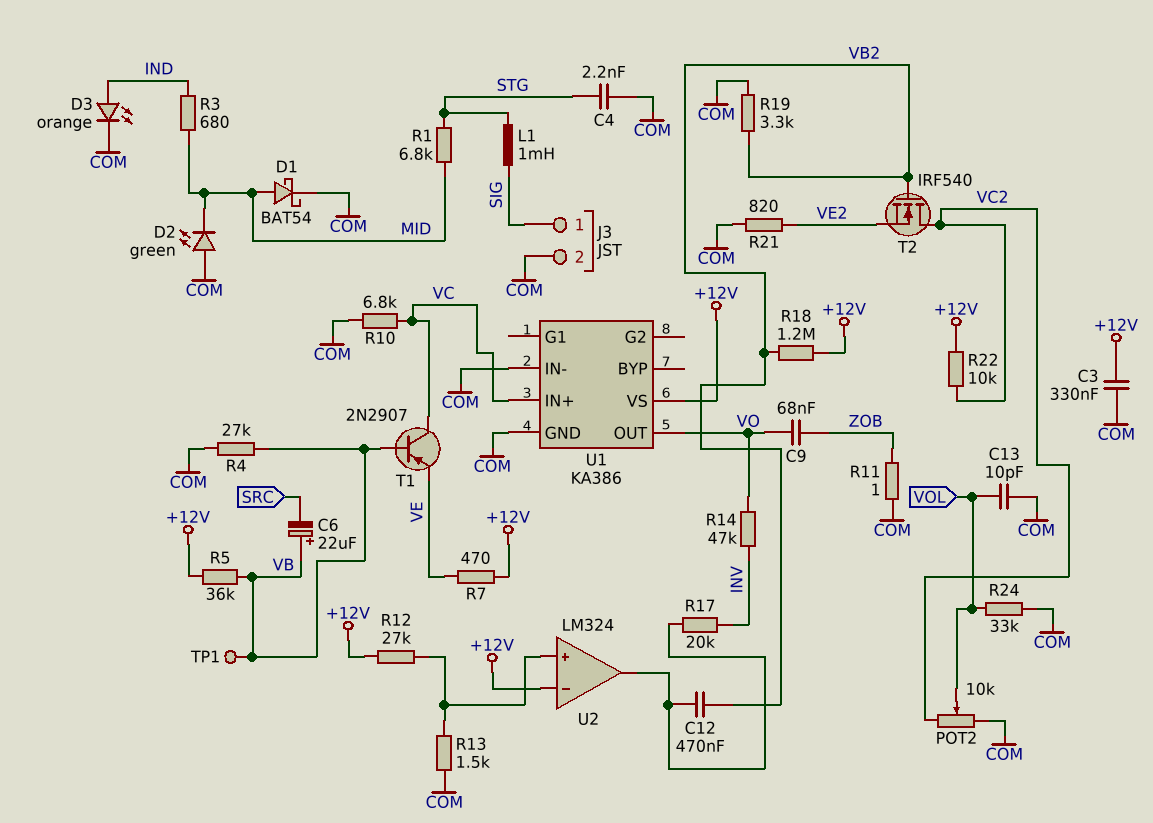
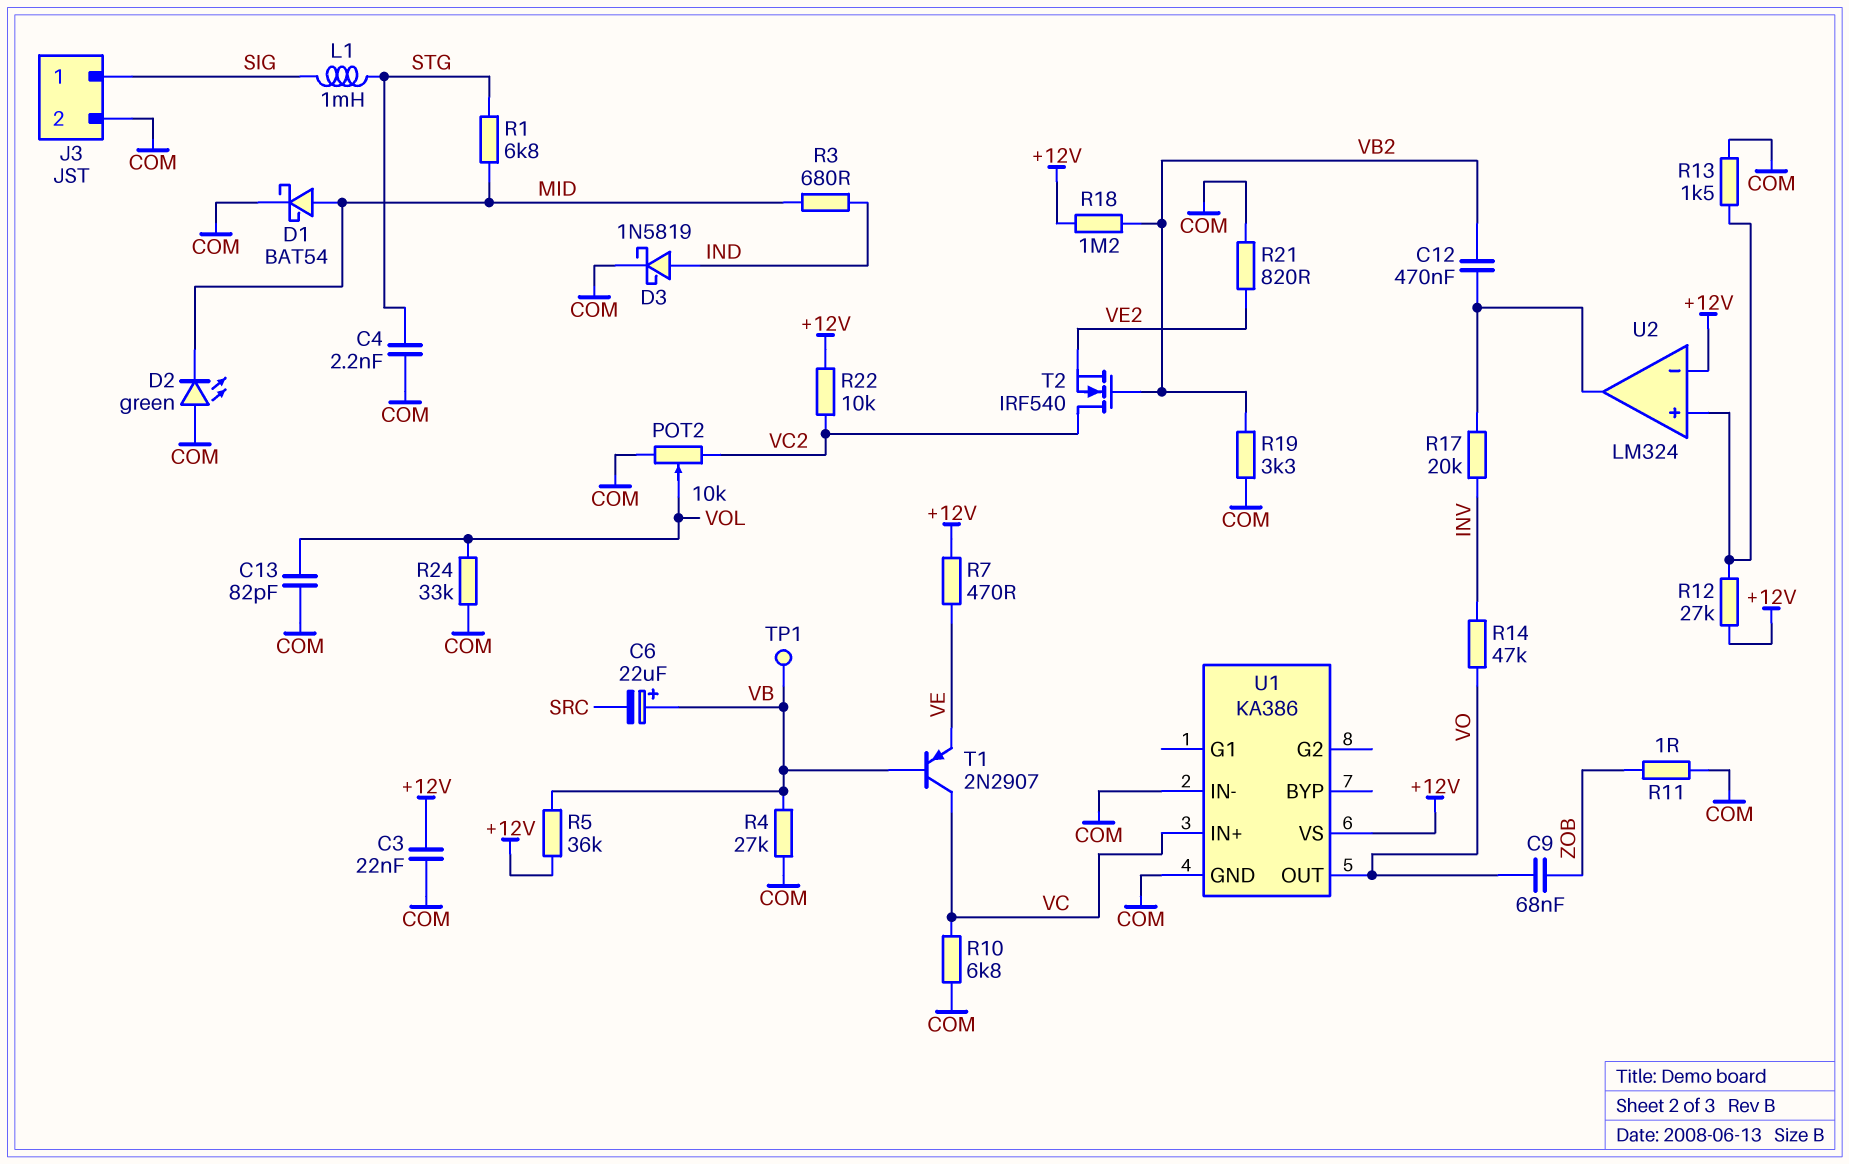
C3: 330nF (+12V, COM) -> 22nF (+12V, COM)
C13: 10pF (COM, VOL) -> 82pF (COM, VOL)
D3: LED orange (A IND, K COM) -> schottky 1N5819 (A IND, K COM)

